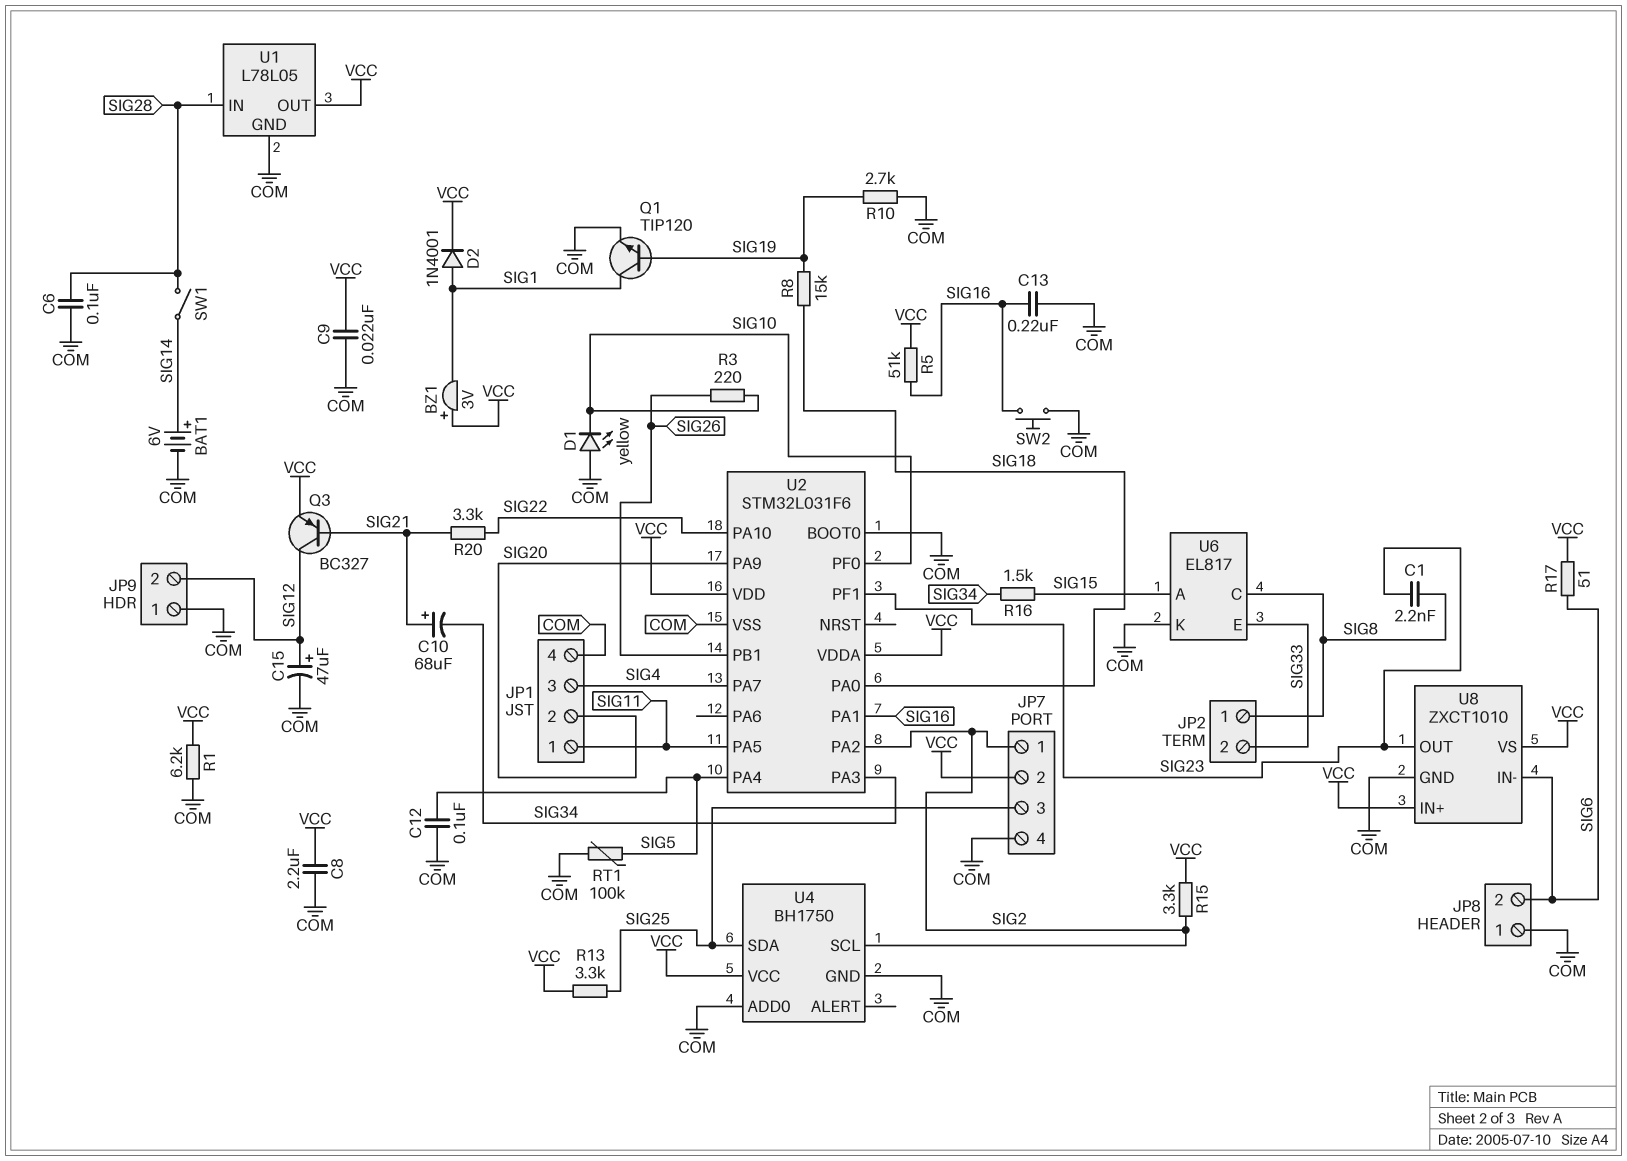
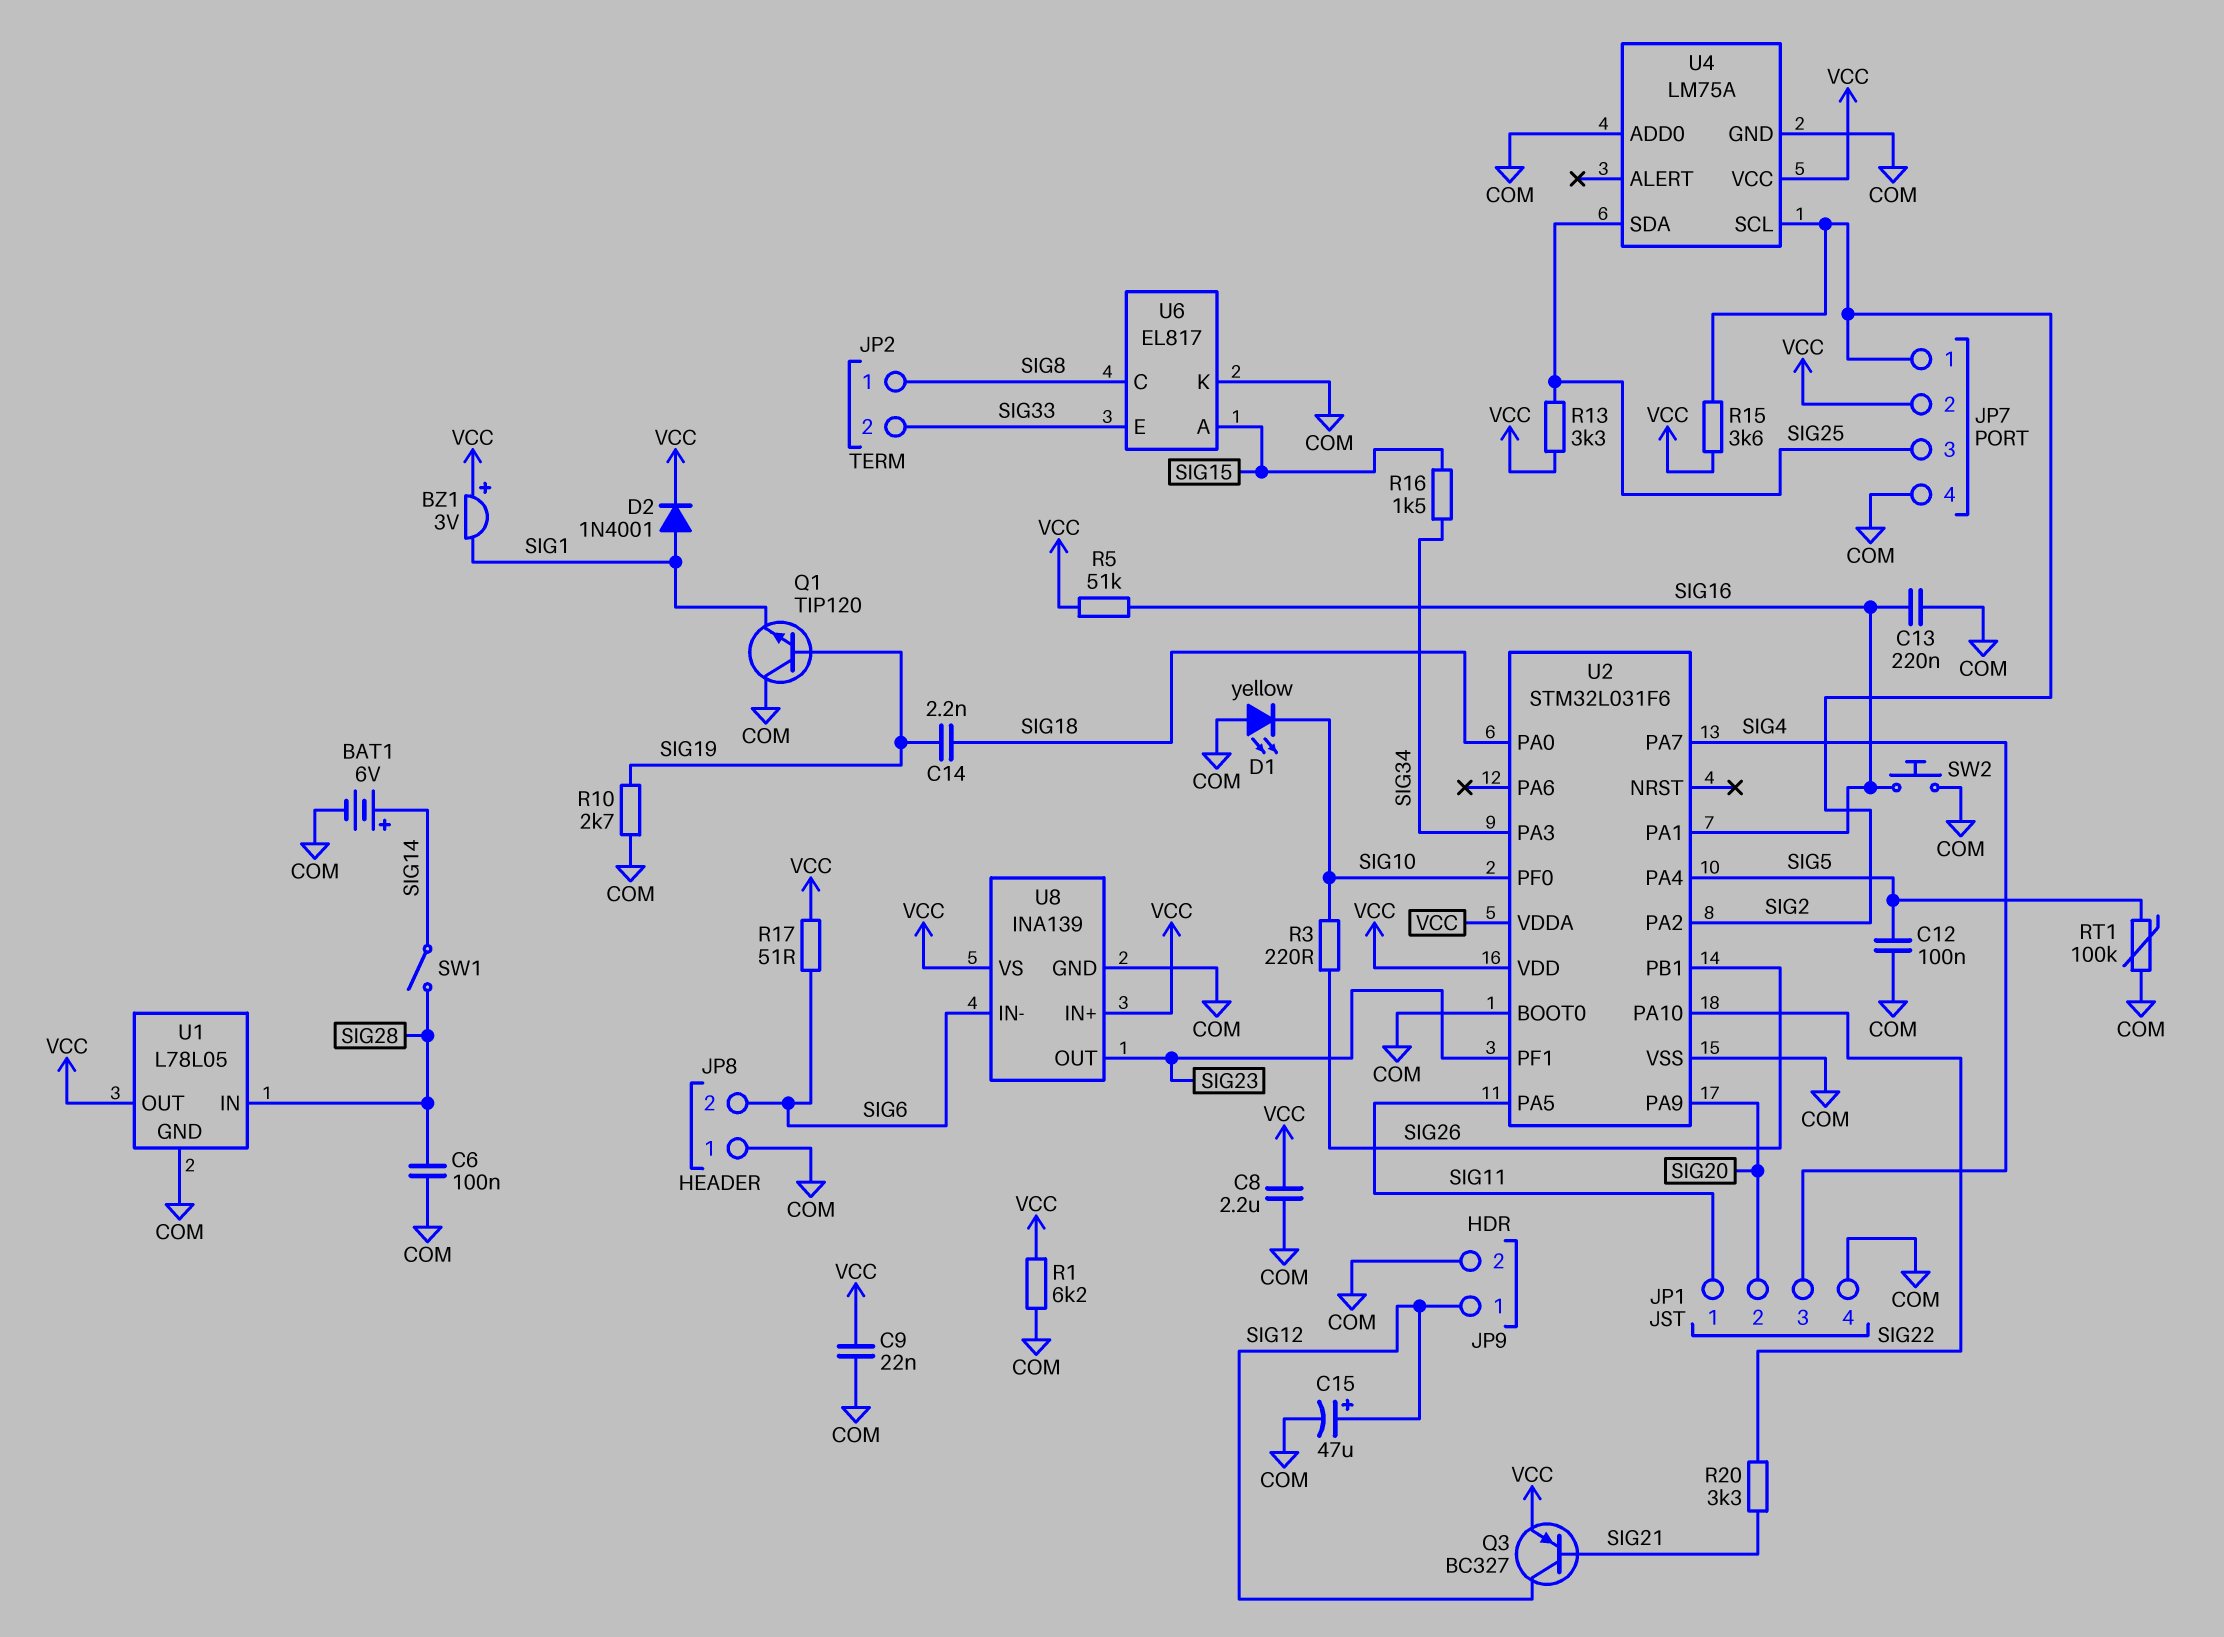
C1: 2.2nF (SIG8, SIG23) -> none
C10: 68uF (plus SIG21, minus SIG34) -> none
C14: none -> 2.2nF (SIG18, SIG19)
JP9 pin 1: COM -> SIG12
JP9 pin 2: SIG12 -> COM
Q1: NPN TIP120 (B SIG19, C SIG1, E COM) -> NPN TIP120 (B SIG19, C COM, E SIG1)
R8: 15k (SIG18, SIG19) -> none
R15: 3.3k (SIG2, VCC) -> 3.6k (SIG2, VCC)
U4: BH1750 -> LM75A
U8: ZXCT1010 -> INA139

